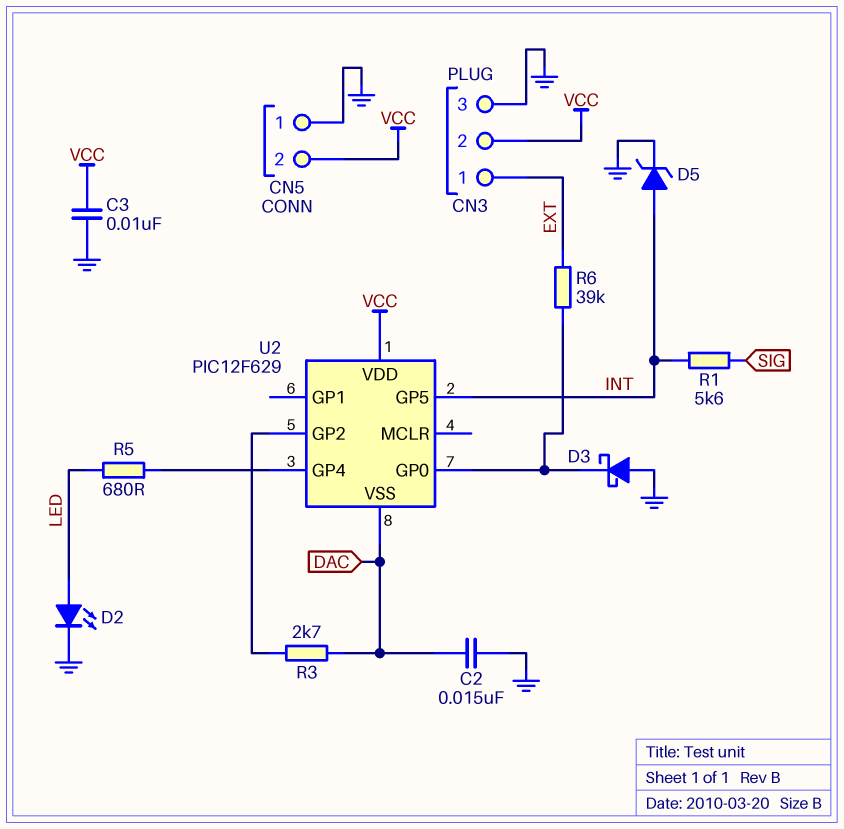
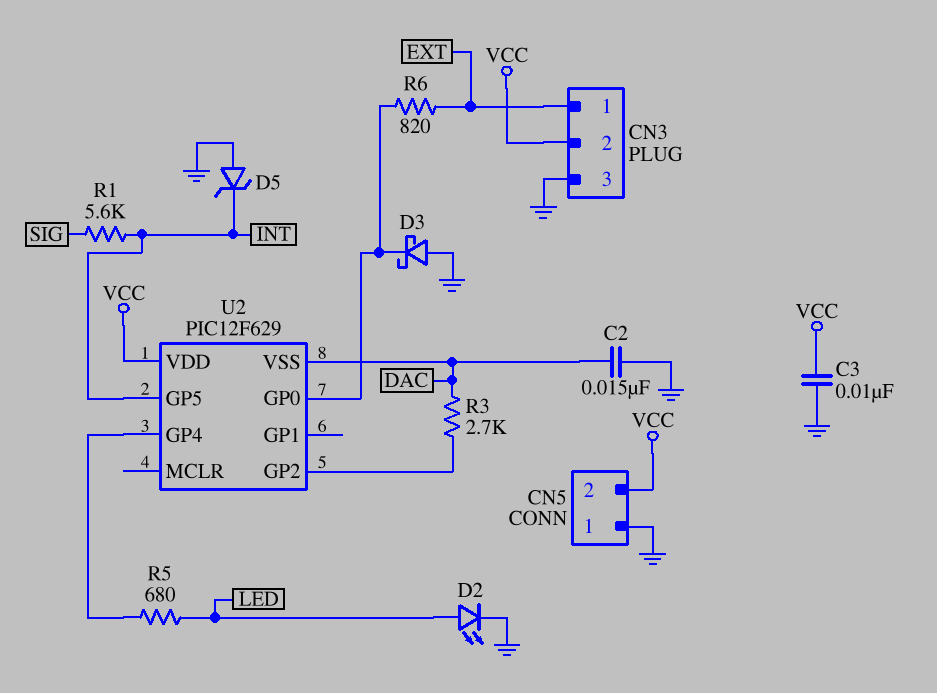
D5: zener (A INT, K GND) -> zener (A GND, K INT)
R6: 39k (EXT, U2/GP0) -> 820 (EXT, U2/GP0)

